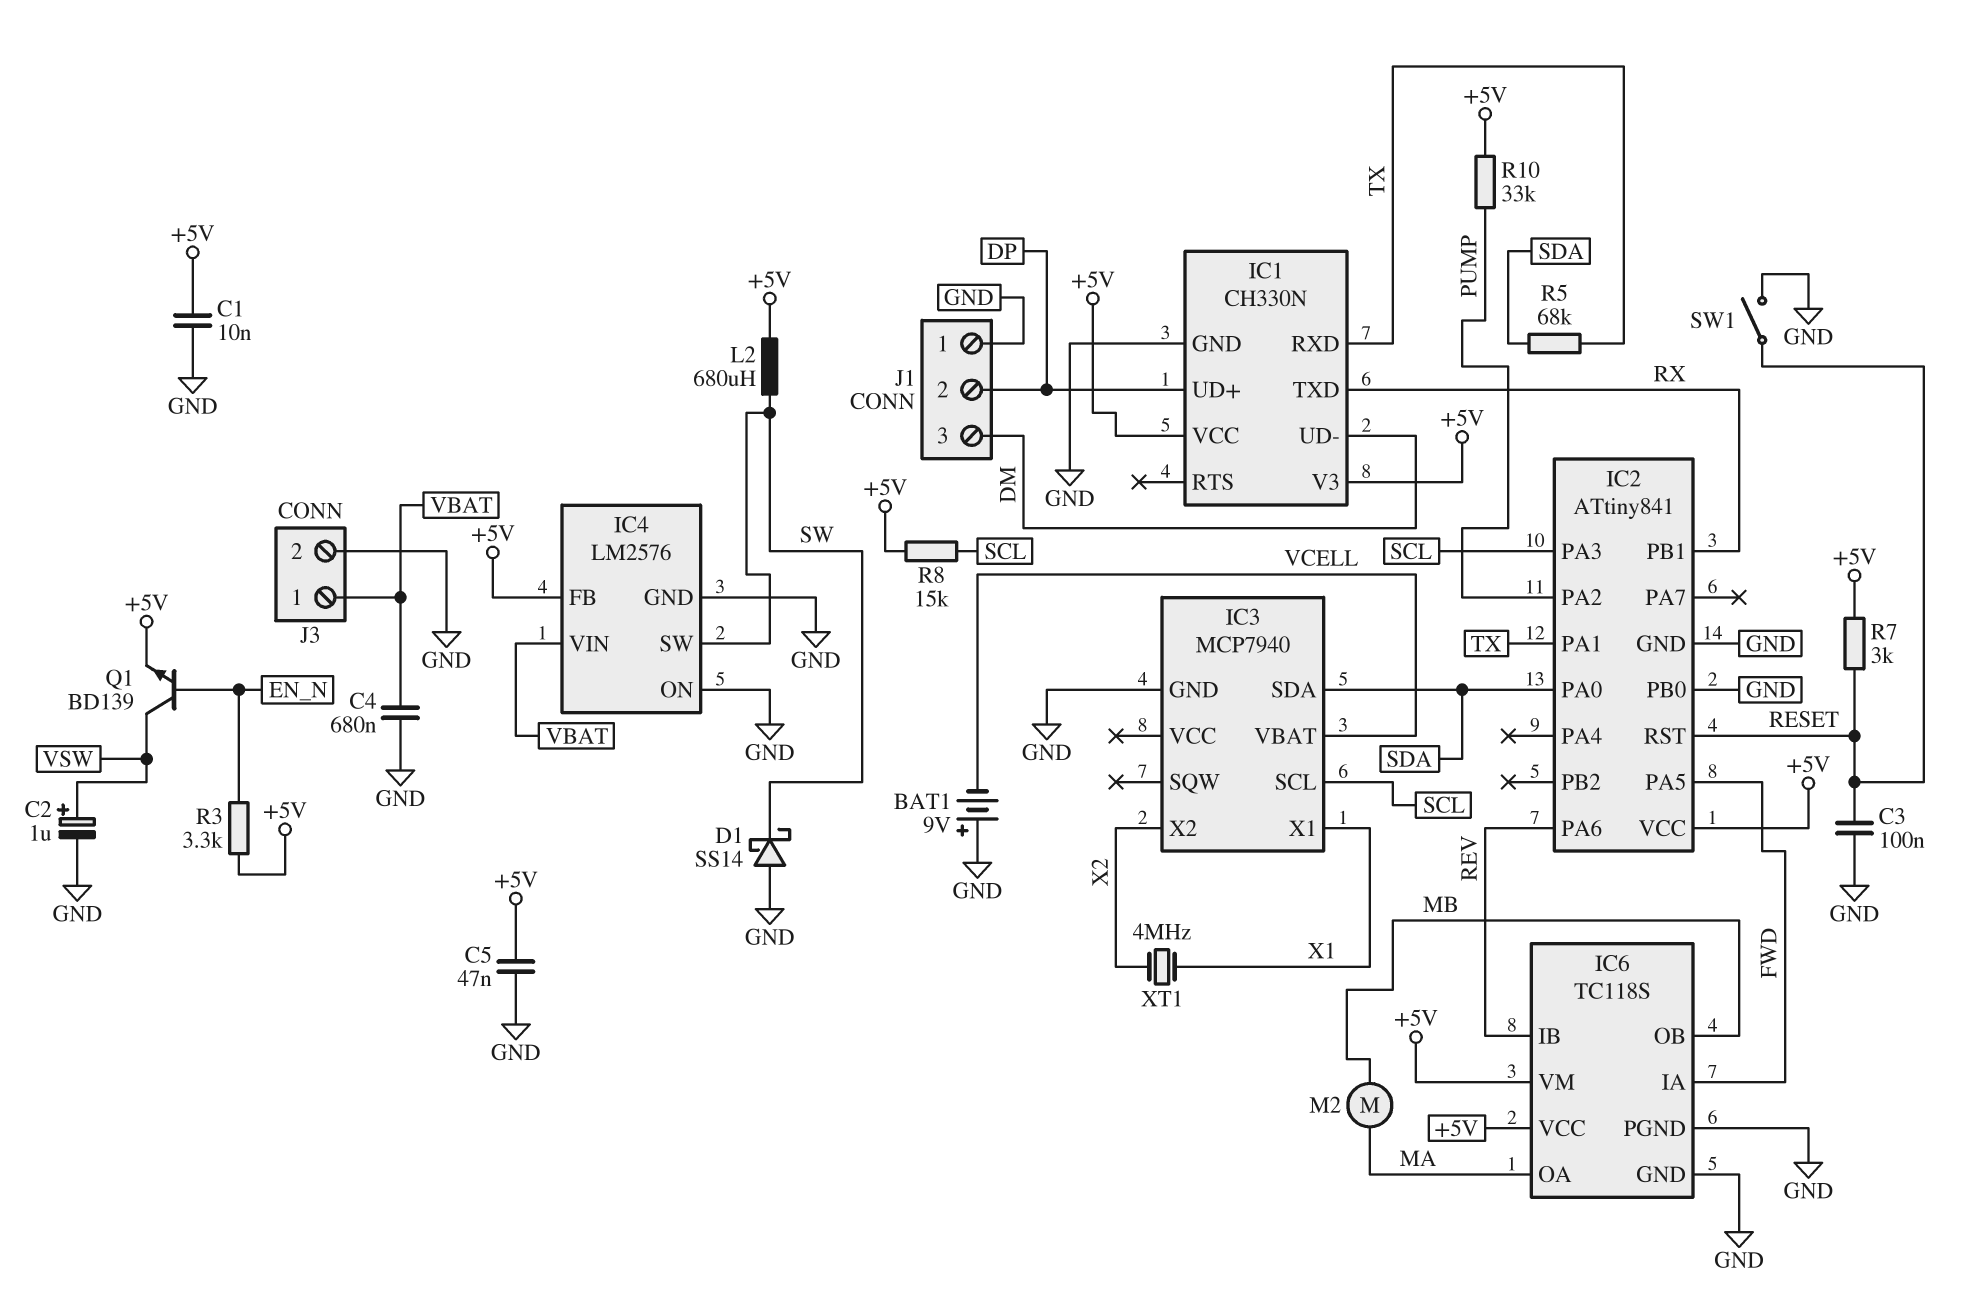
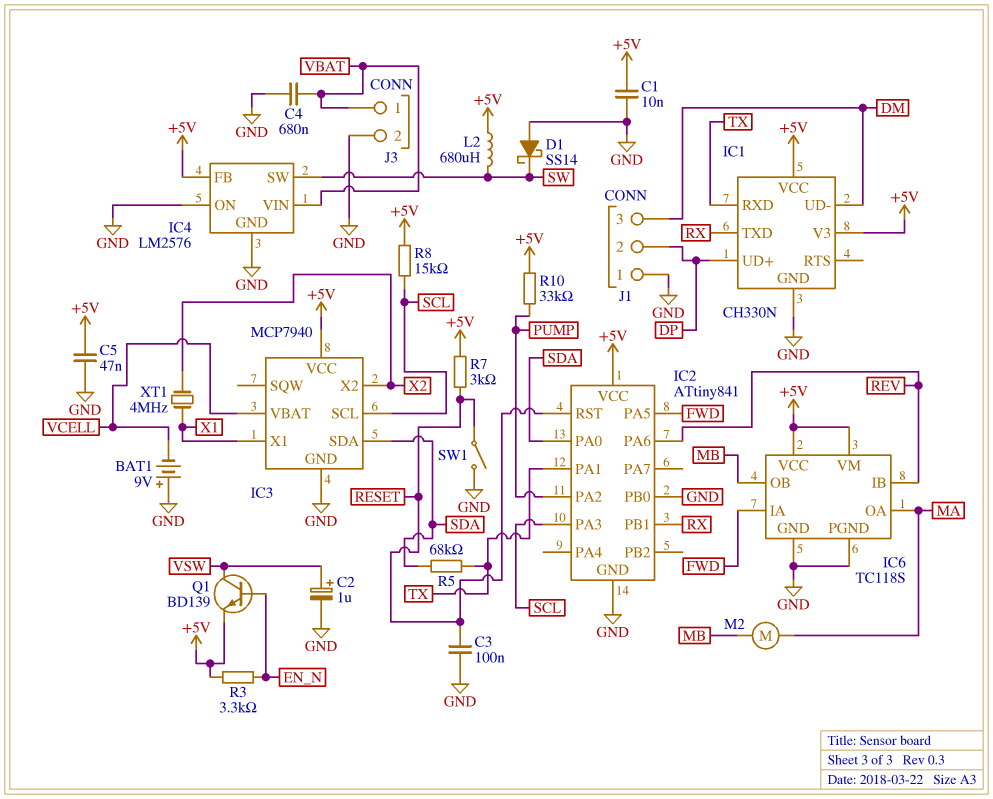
IC3 pin VCC: none -> +5V

